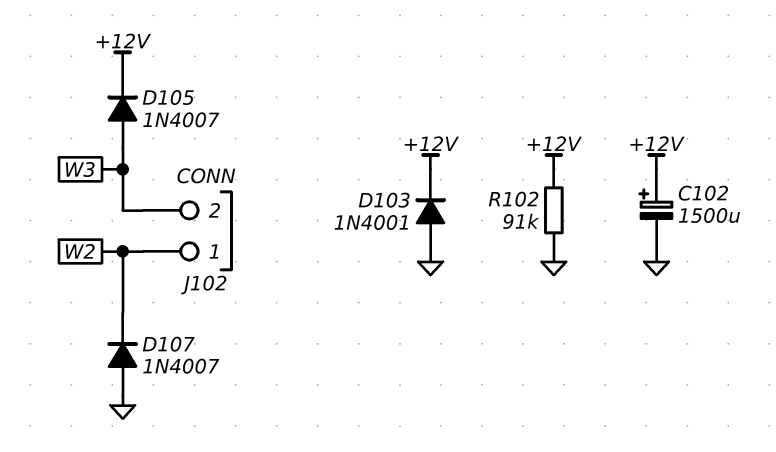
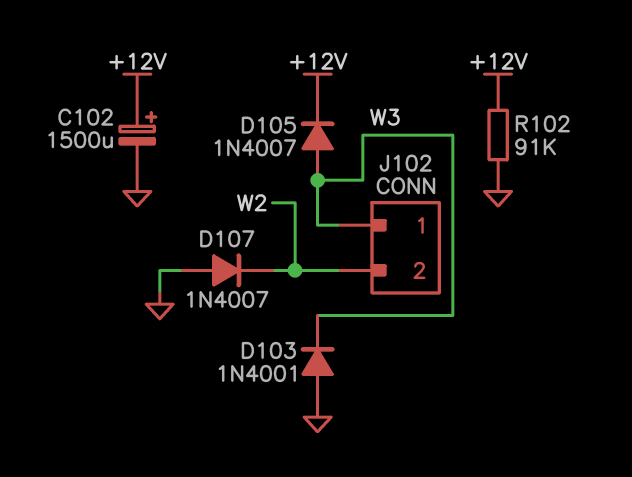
D103: diode 1N4001 (A GND, K +12V) -> diode 1N4001 (A GND, K W3)
J102 pin 1: W2 -> W3
J102 pin 2: W3 -> W2

